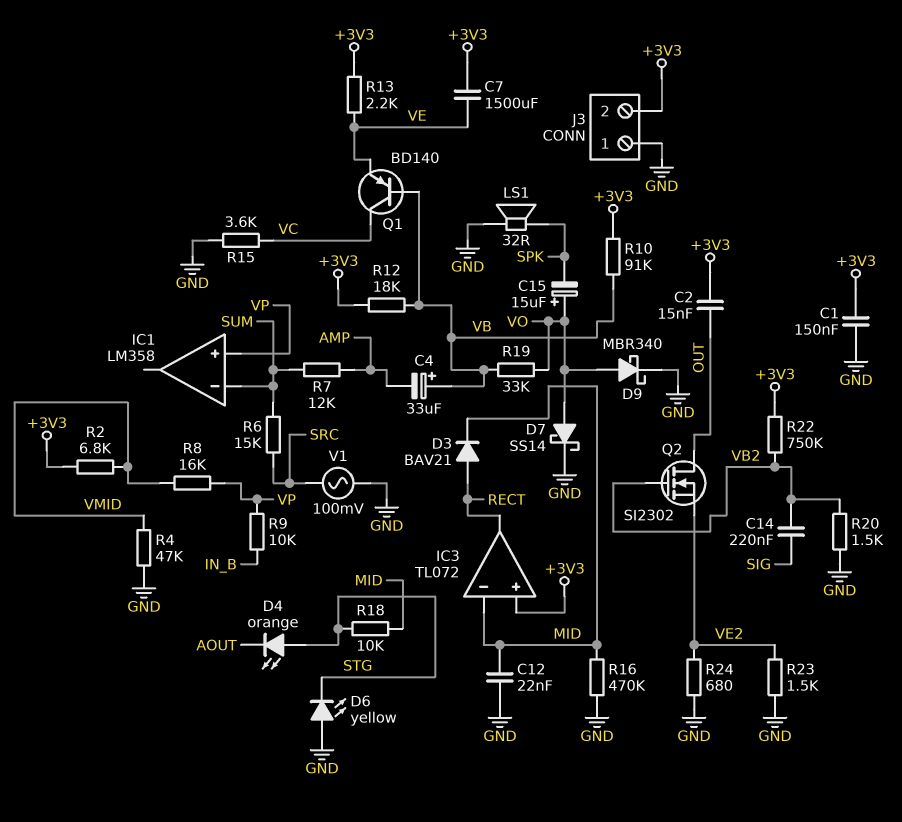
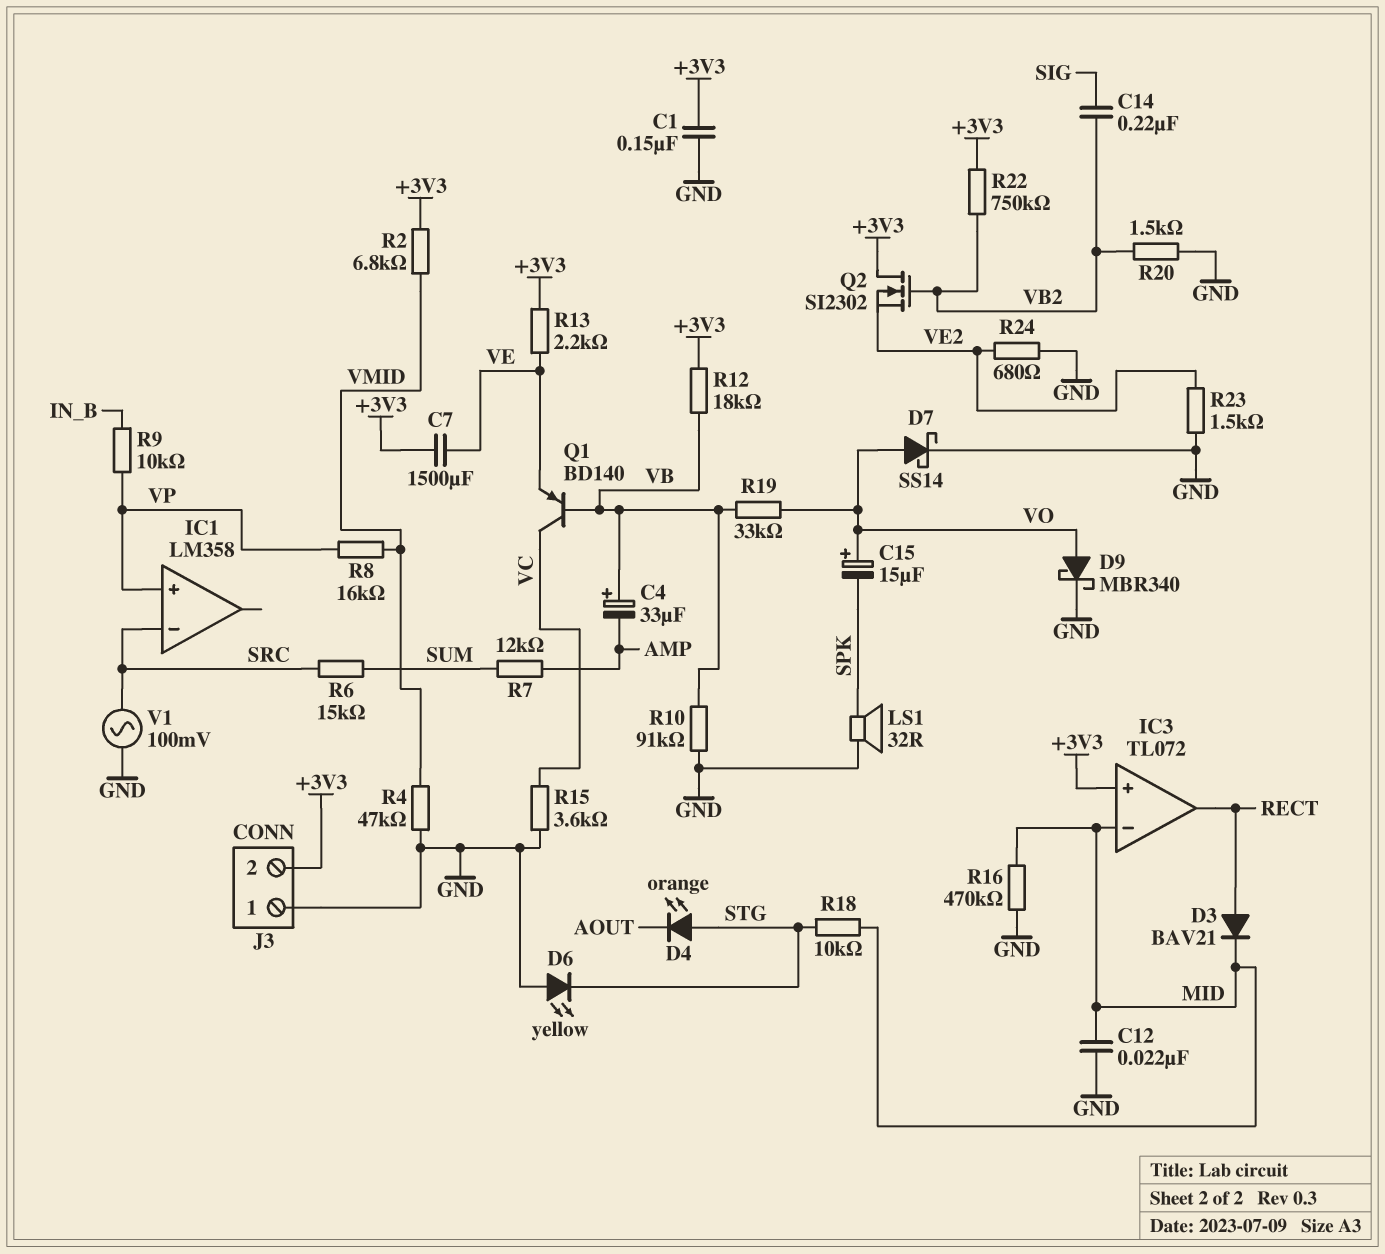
C2: 15nF (+3V3, OUT) -> none
IC1 pin in-: SUM -> SRC
Q2: NMOS SI2302 (G VB2, D OUT, S VE2) -> NMOS SI2302 (G VB2, D +3V3, S VE2)
R10: 91k (+3V3, VB) -> 91k (GND, VB)

